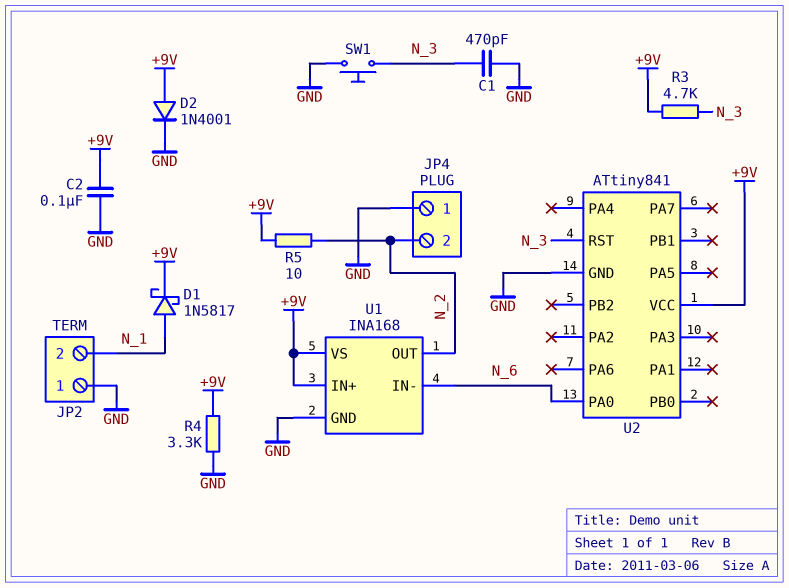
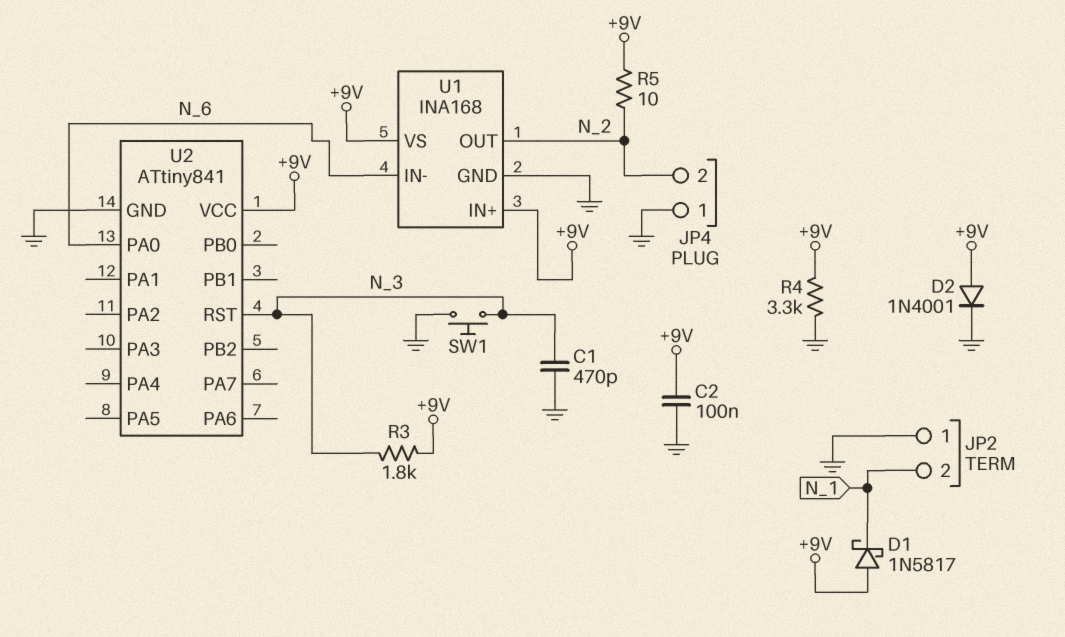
D1: schottky 1N5817 (A N_1, K +9V) -> schottky 1N5817 (A +9V, K N_1)
R3: 4.7k (+9V, N_3) -> 1.8k (+9V, N_3)

